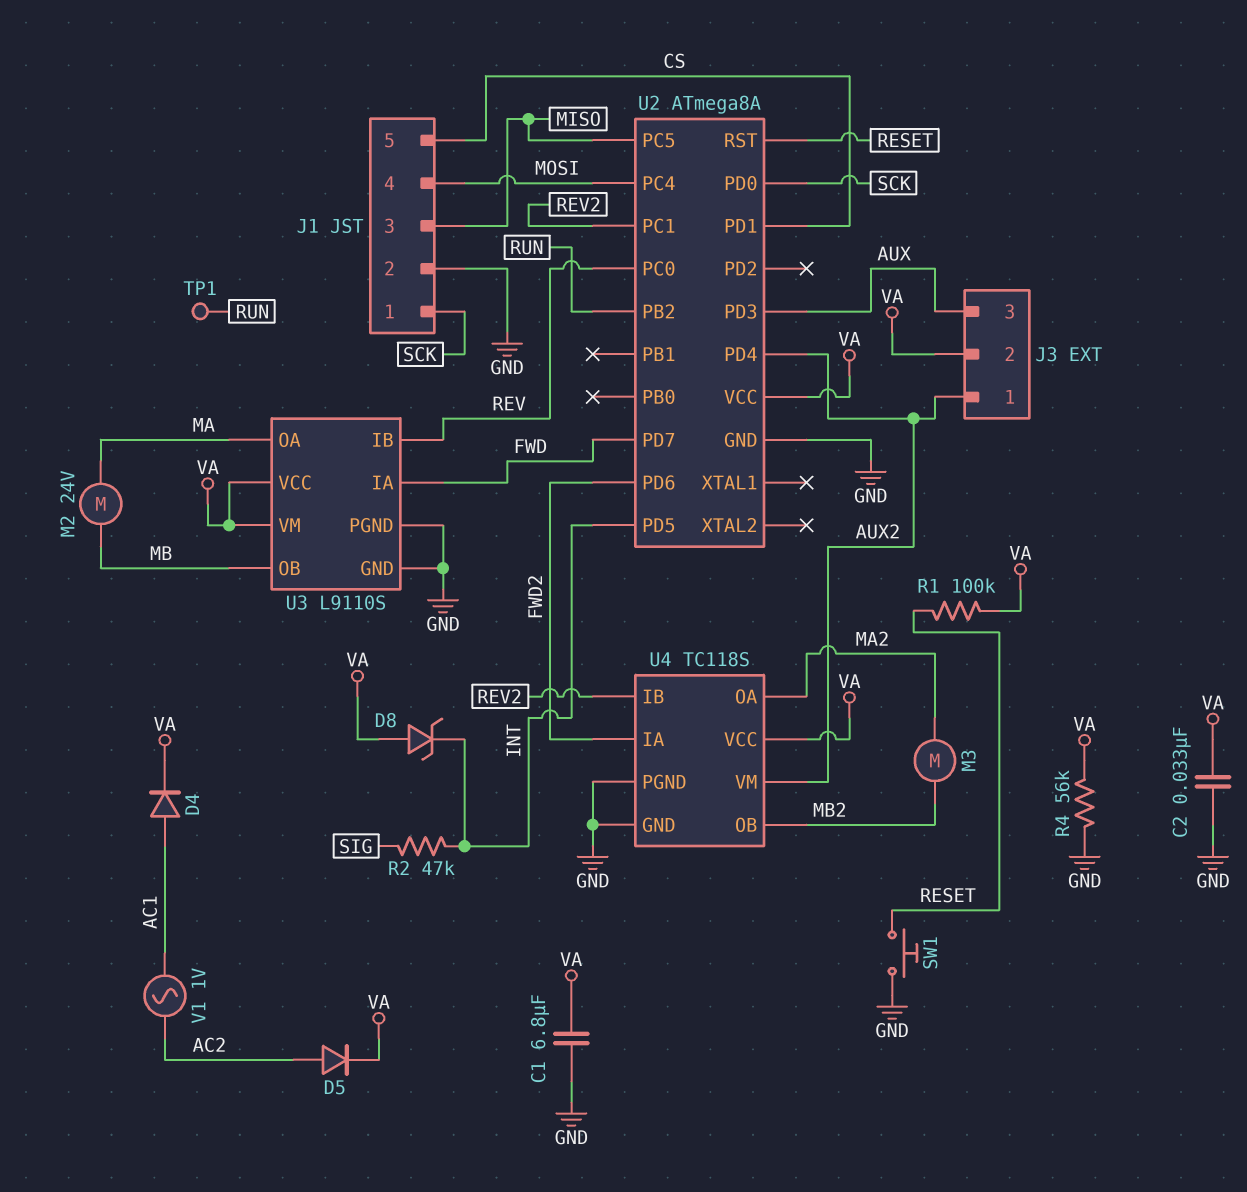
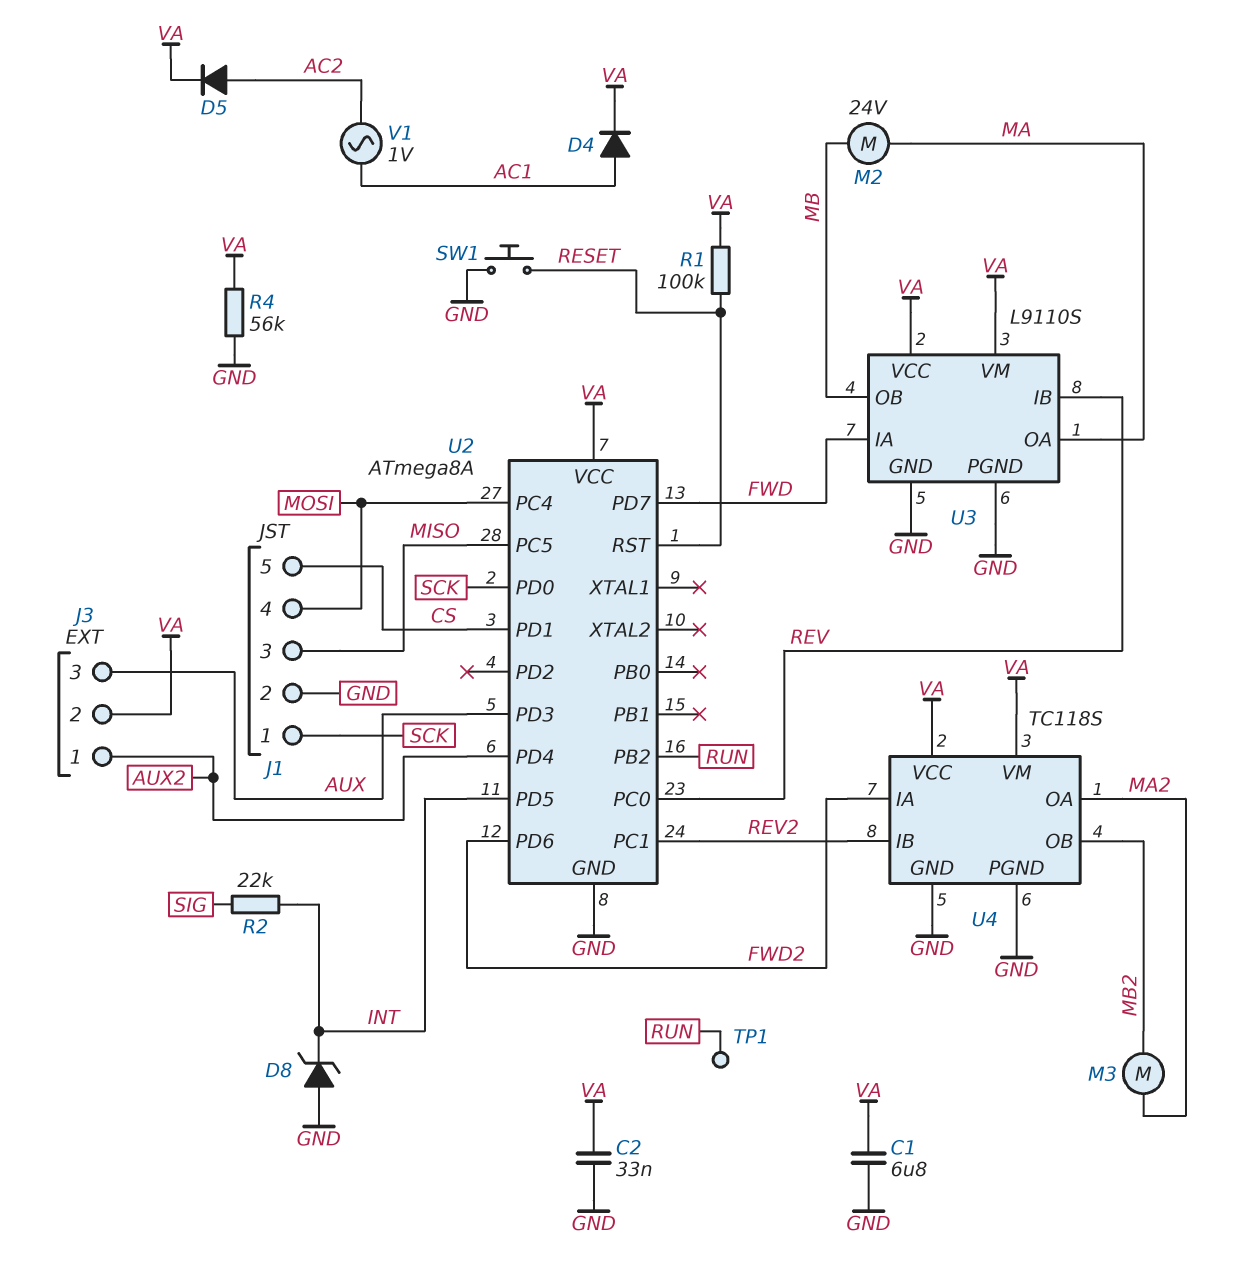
D8: zener (A VA, K INT) -> zener (A GND, K INT)
R2: 47k (INT, SIG) -> 22k (INT, SIG)
U4 pin VM: AUX2 -> VA

